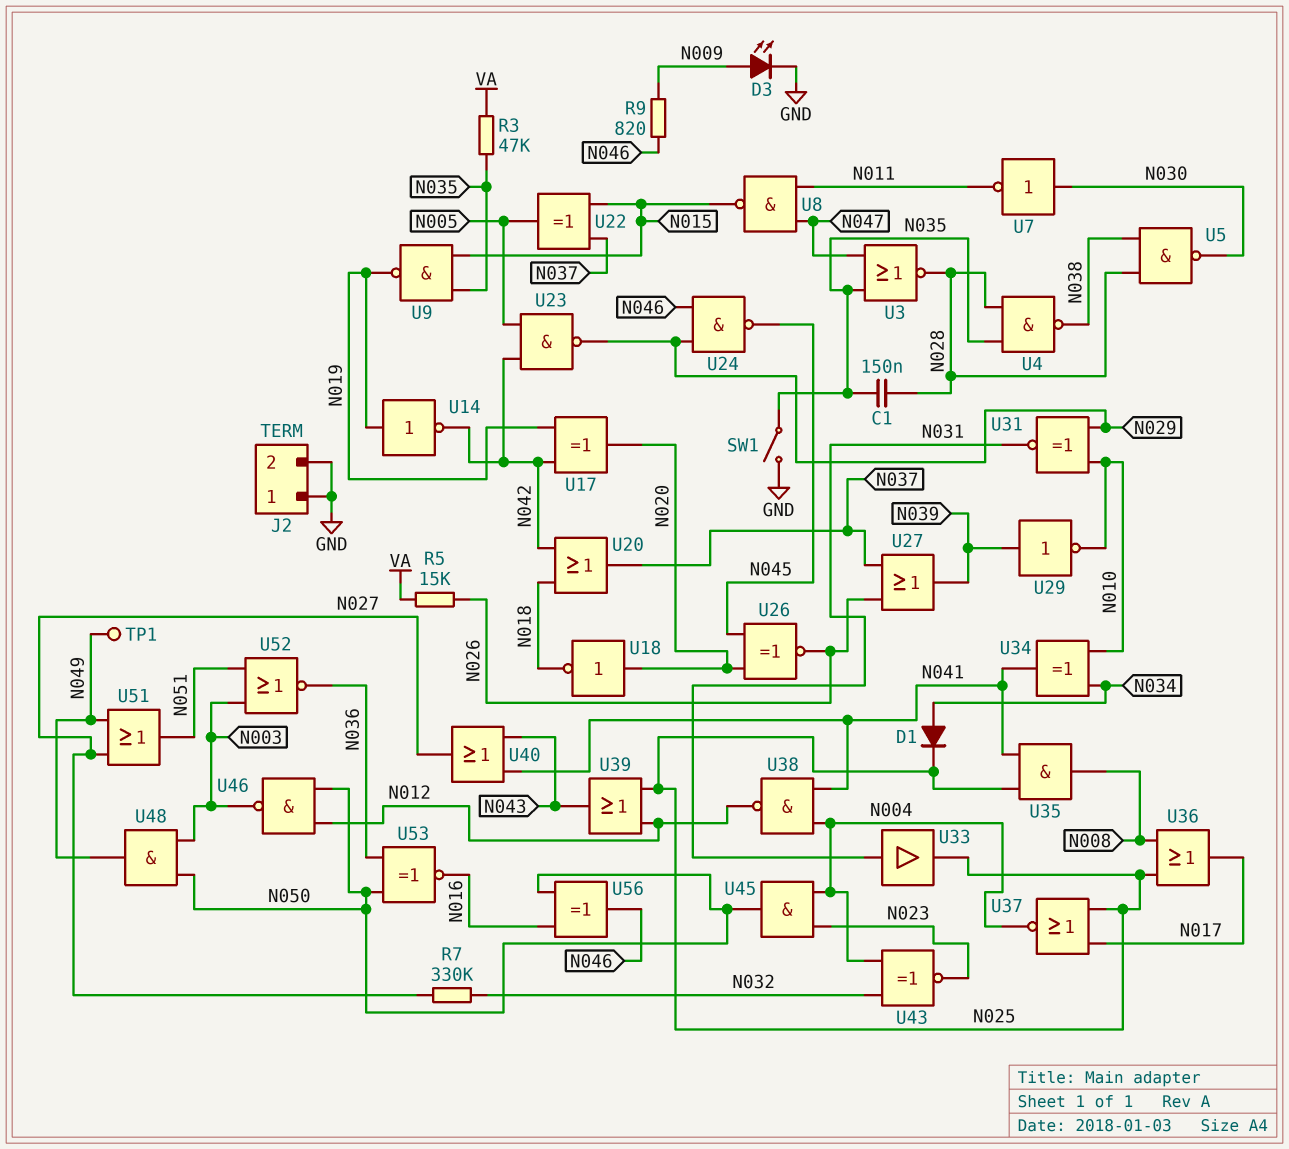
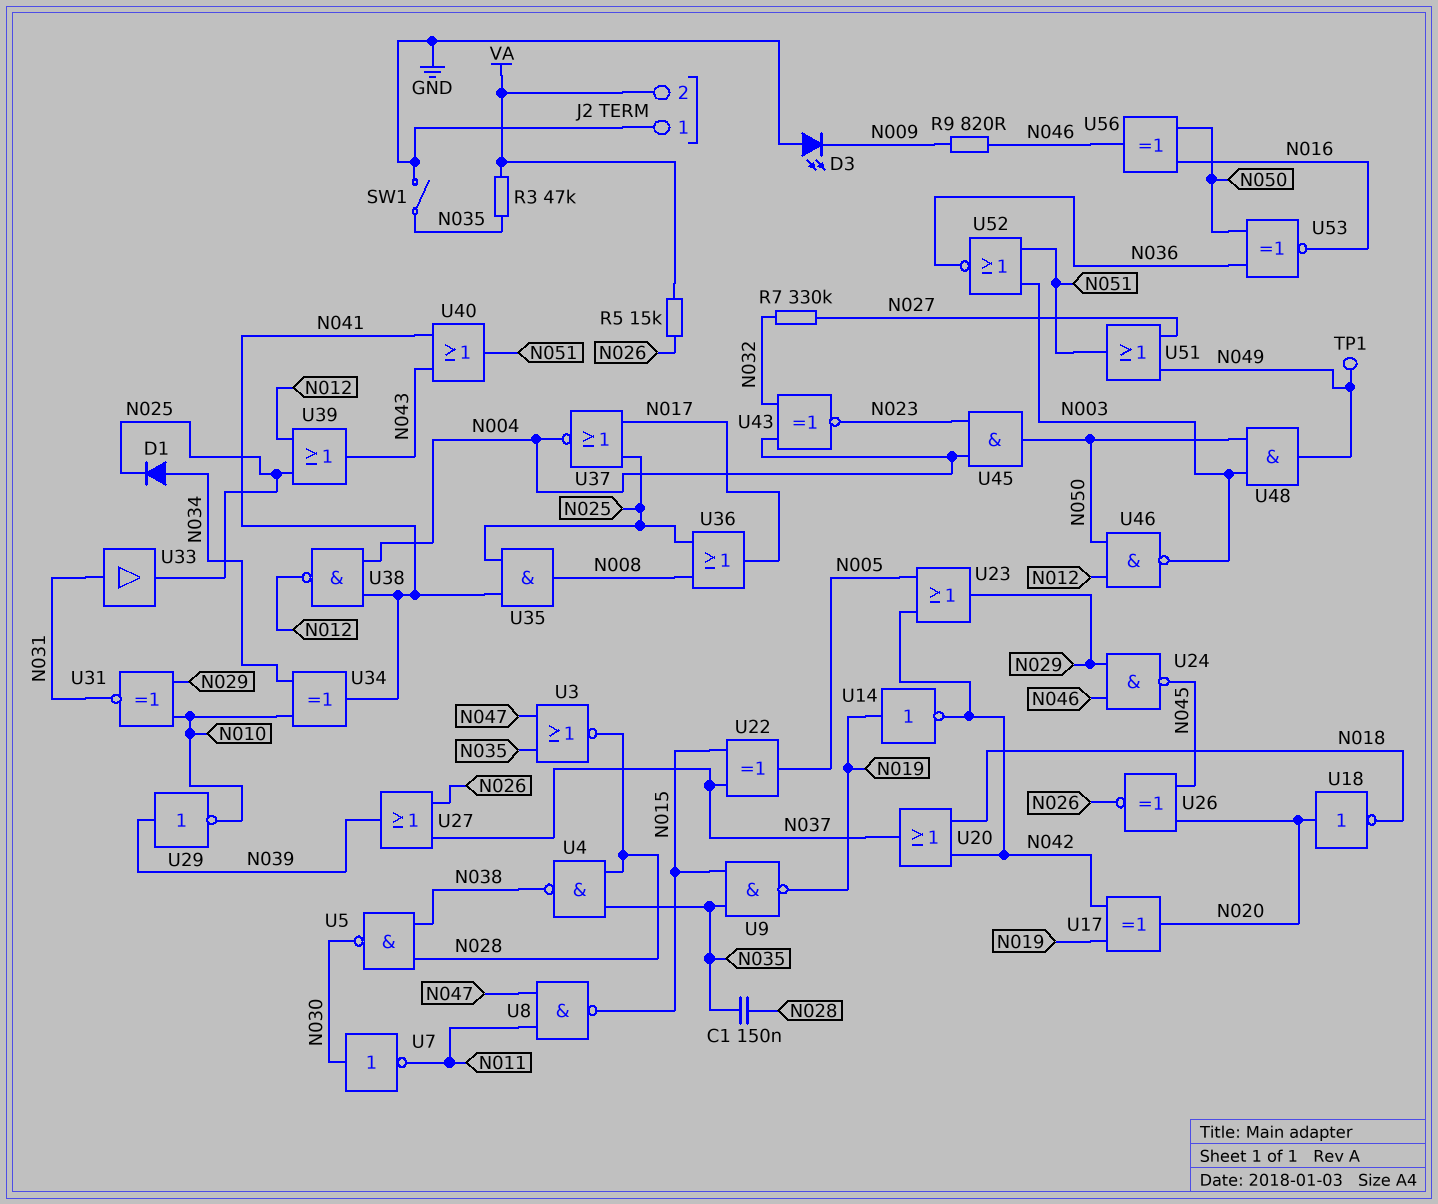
D3: LED (A N009, K GND) -> LED (A GND, K N009)
J2 pin 2: GND -> VA
U23: NAND (in N005, in N042, out N029) -> OR (in N005, in N042, out N029)
U40: OR (in N041, in N043, out N027) -> OR (in N041, in N043, out N051)

